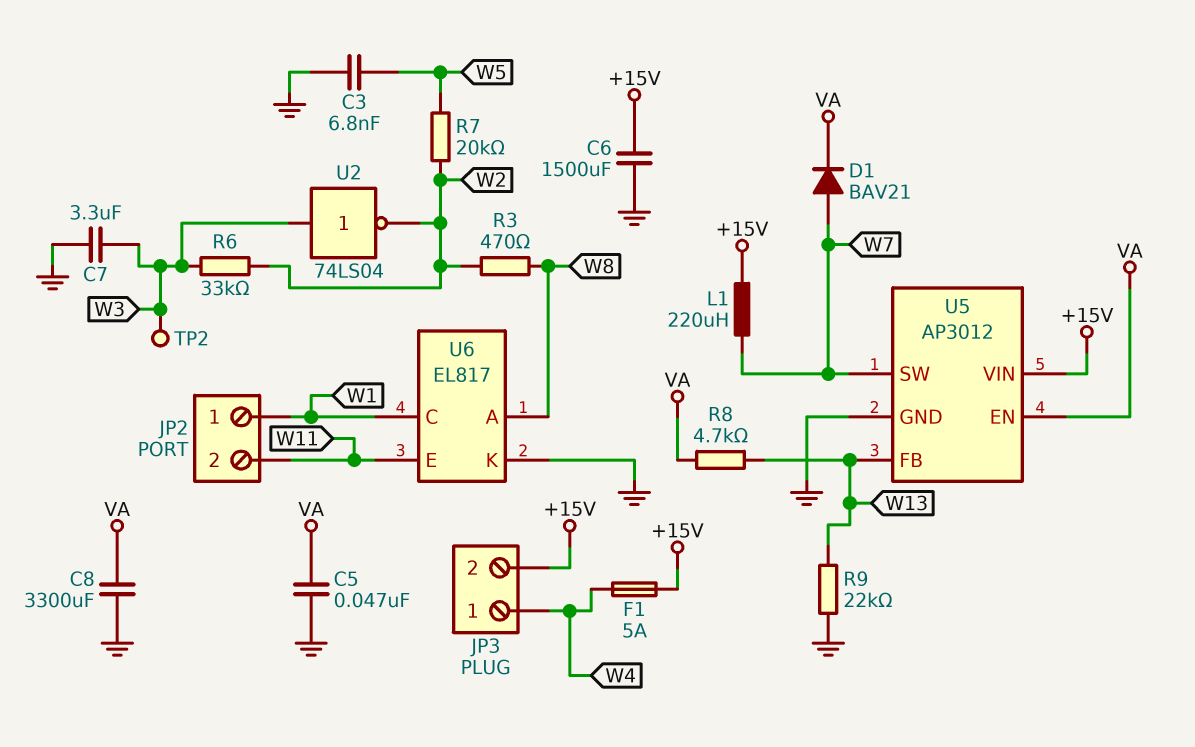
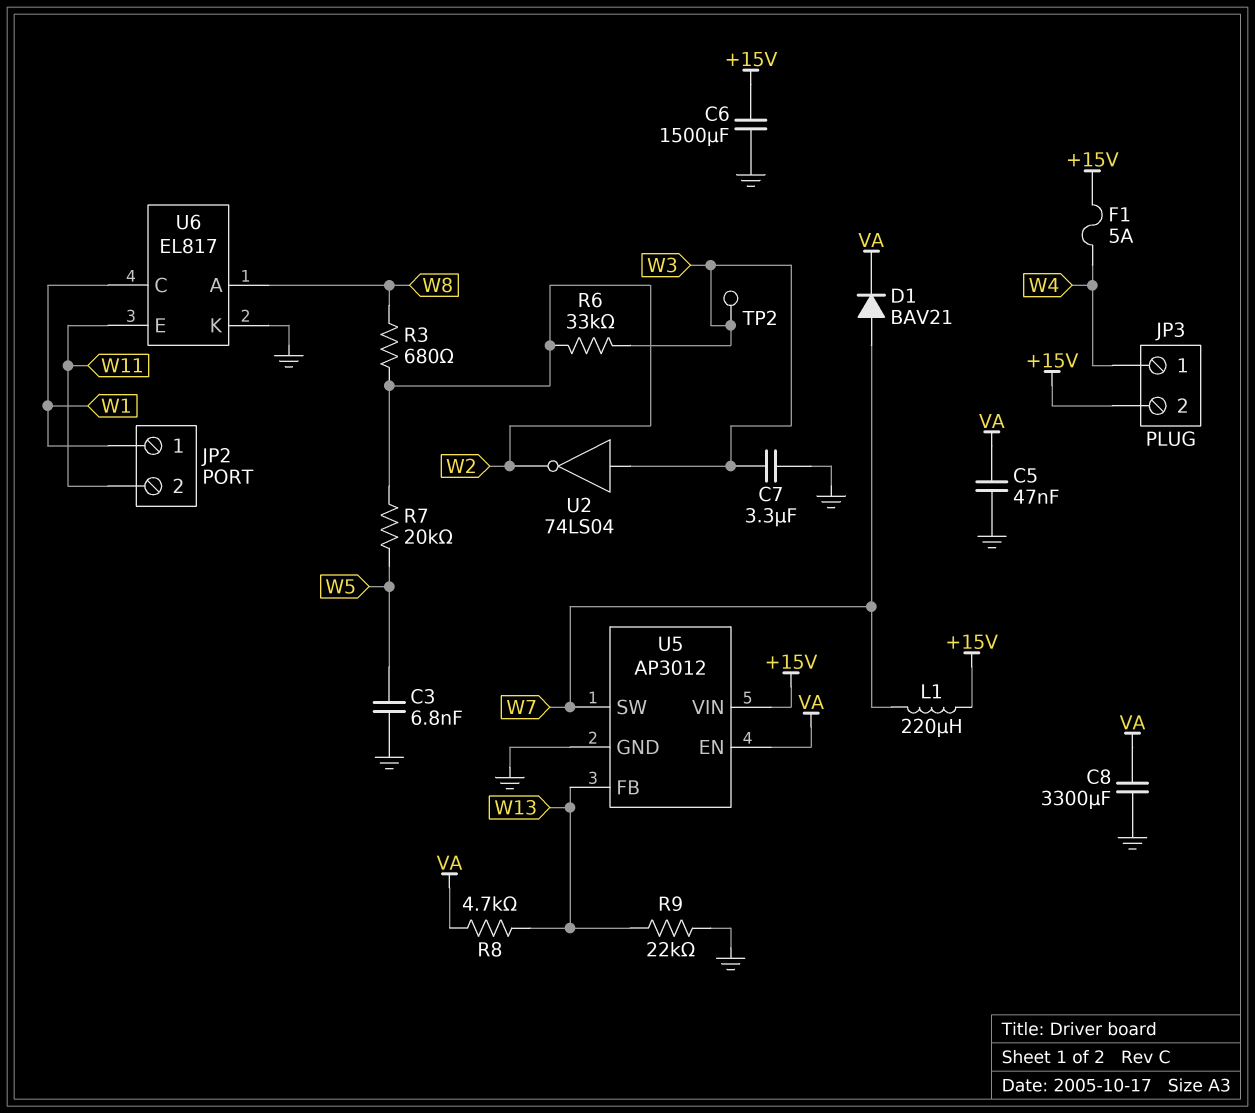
R3: 470 (W2, W8) -> 680 (W2, W8)

